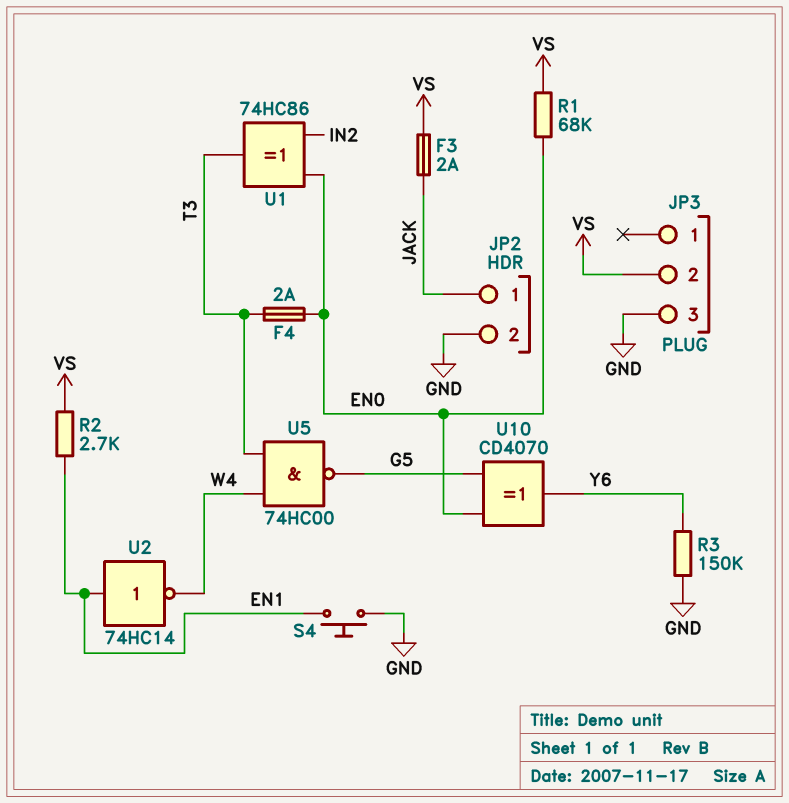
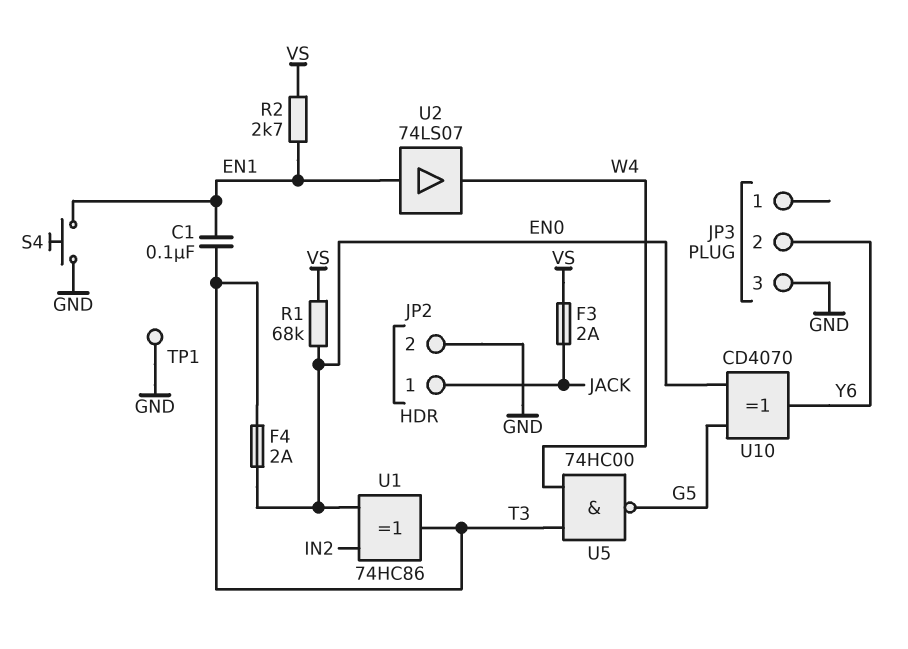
C1: none -> 100nF (EN1, T3)
JP3 pin 2: VS -> Y6
R3: 150k (GND, Y6) -> none
TP1: none -> test point (GND)
U2: NOT 74HC14 (in EN1, out W4) -> buffer 74LS07 (in EN1, out W4)

